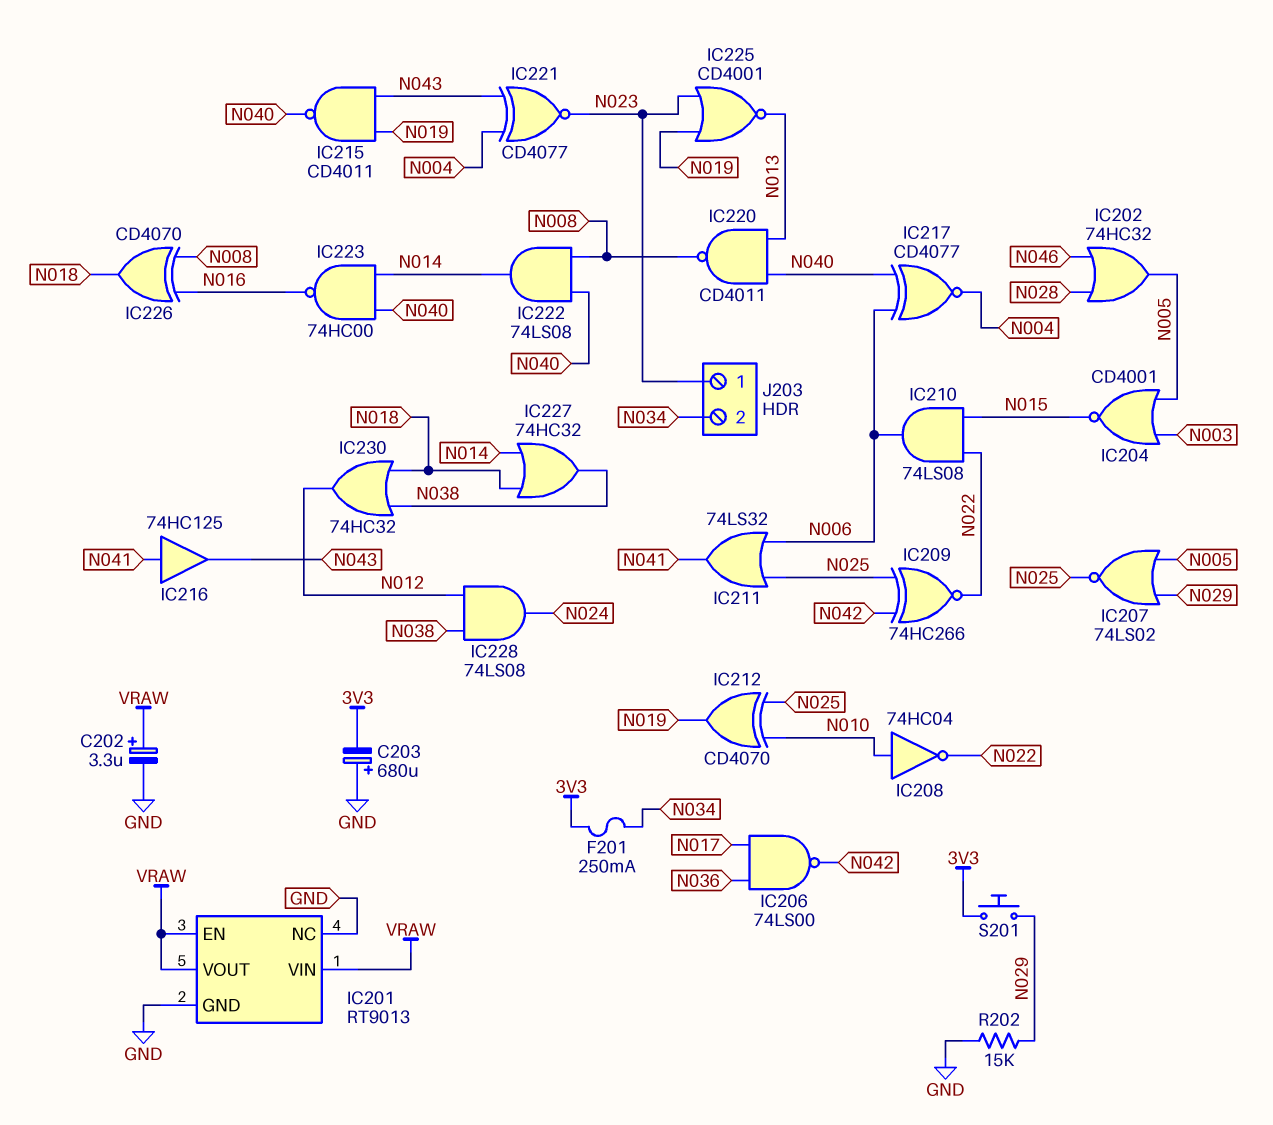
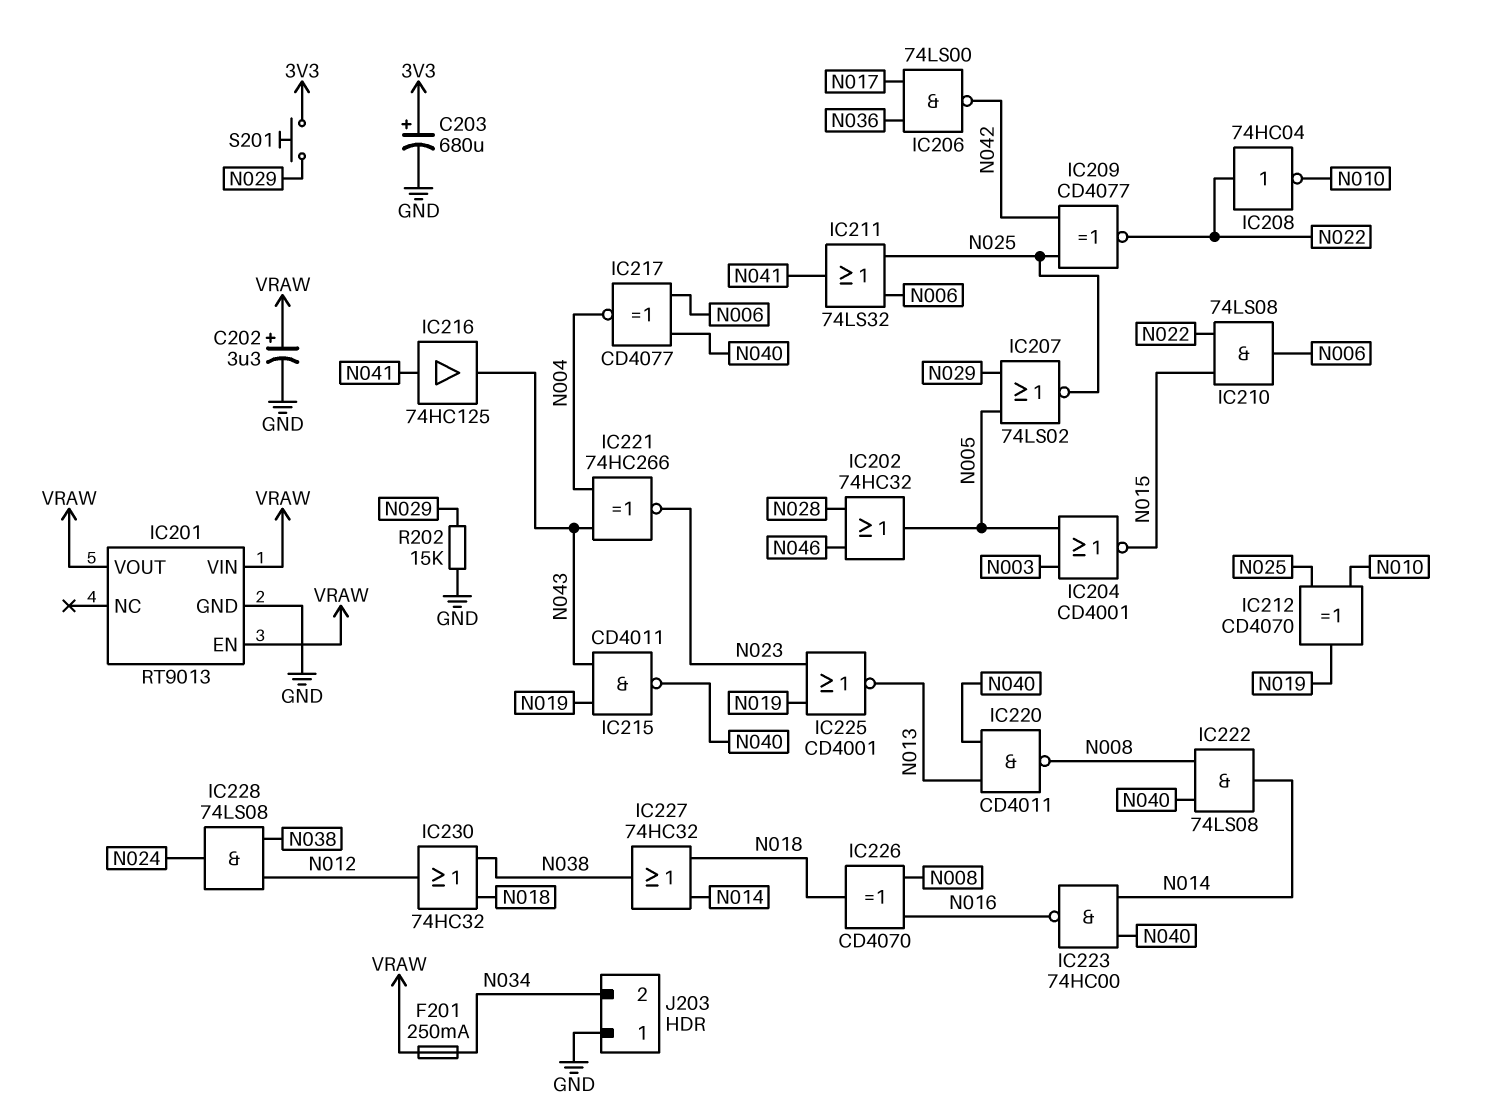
C203: 680uF (plus GND, minus 3V3) -> 680uF (plus 3V3, minus GND)
F201: 250mA (3V3, N034) -> 250mA (N034, VRAW)
IC201 pin NC: GND -> none
IC208: NOT 74HC04 (in N010, out N022) -> NOT 74HC04 (in N022, out N010)
IC209: XNOR 74HC266 (in N025, in N042, out N022) -> XNOR CD4077 (in N025, in N042, out N022)
IC221: XNOR CD4077 (in N004, in N043, out N023) -> XNOR 74HC266 (in N004, in N043, out N023)
J203 pin 1: N023 -> GND

